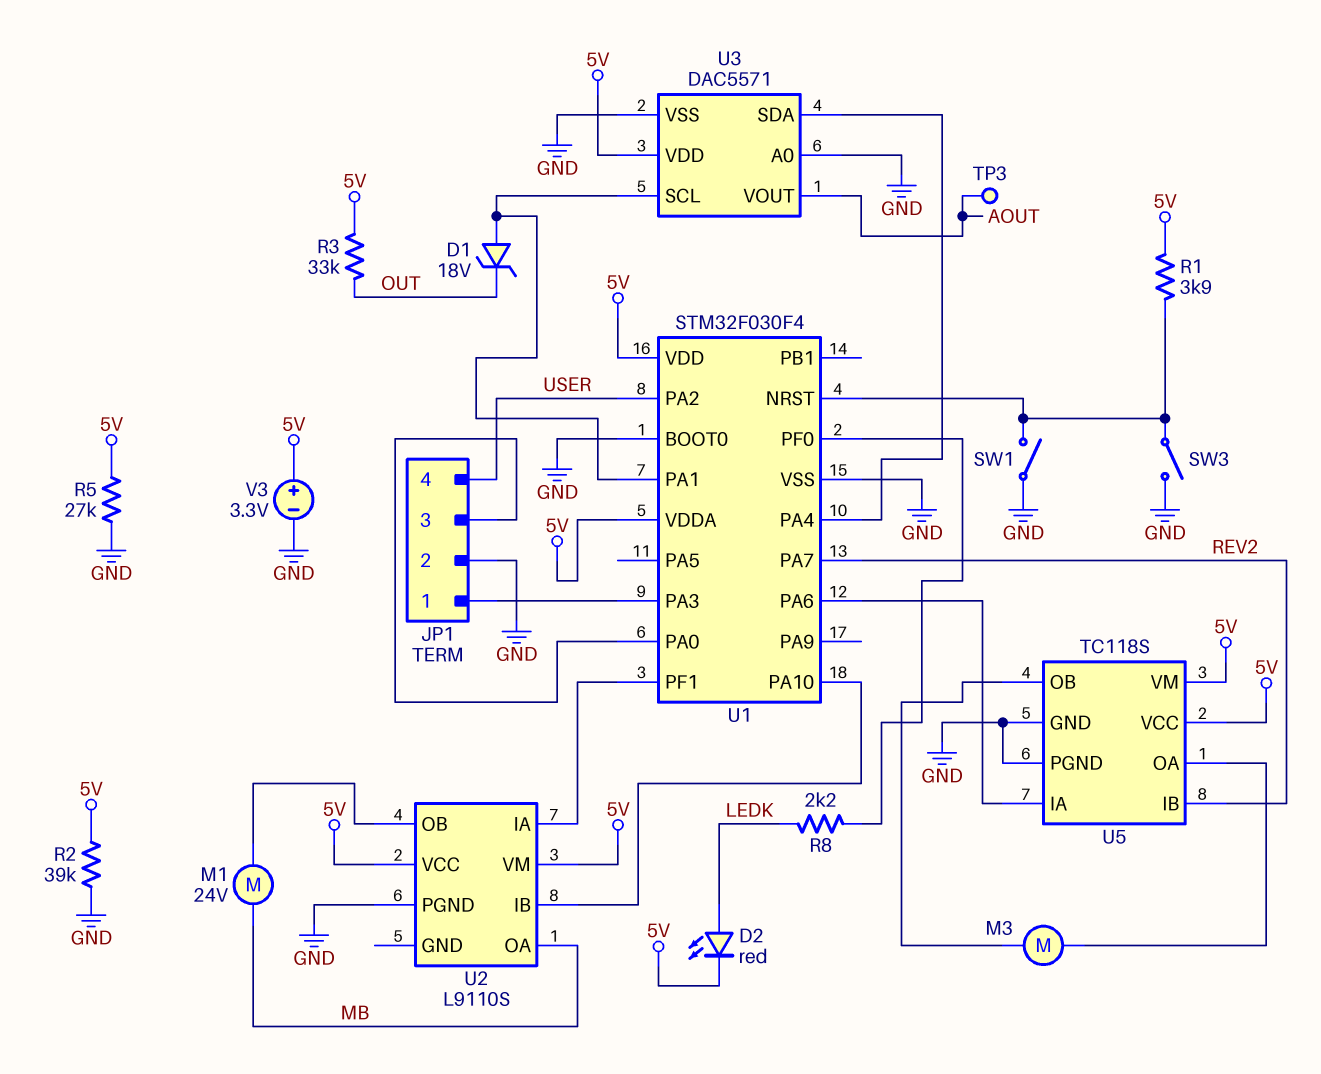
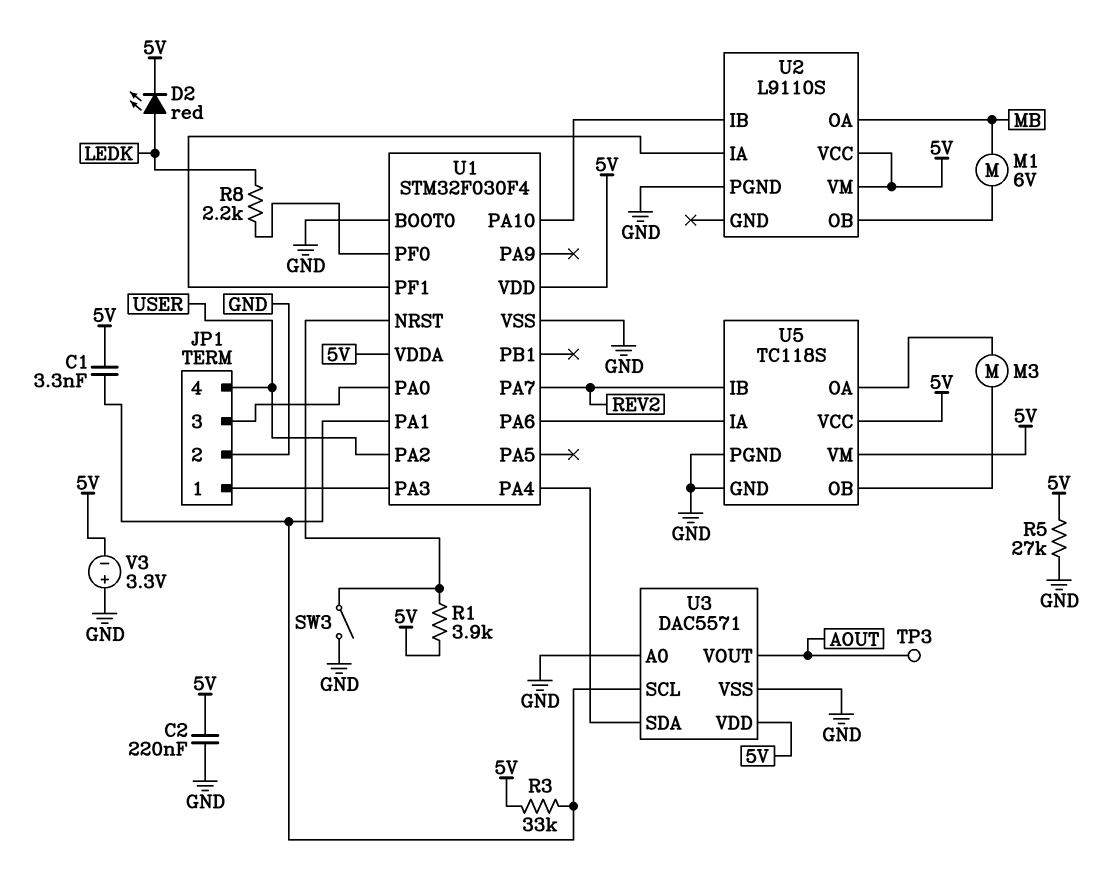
C1: none -> 3.3nF (5V, U1/PA1)
C2: none -> 220nF (5V, GND)
D1: zener 18V (A U1/PA1, K OUT) -> none
M1: motor 24V (MB, U2/OB) -> motor 6V (MB, U2/OB)
R2: 39k (5V, GND) -> none
R3: 33k (5V, OUT) -> 33k (5V, U1/PA1)
SW1: switch (GND, U1/NRST) -> none
V3: 3.3V (plus 5V, minus GND) -> 3.3V (plus GND, minus 5V)

